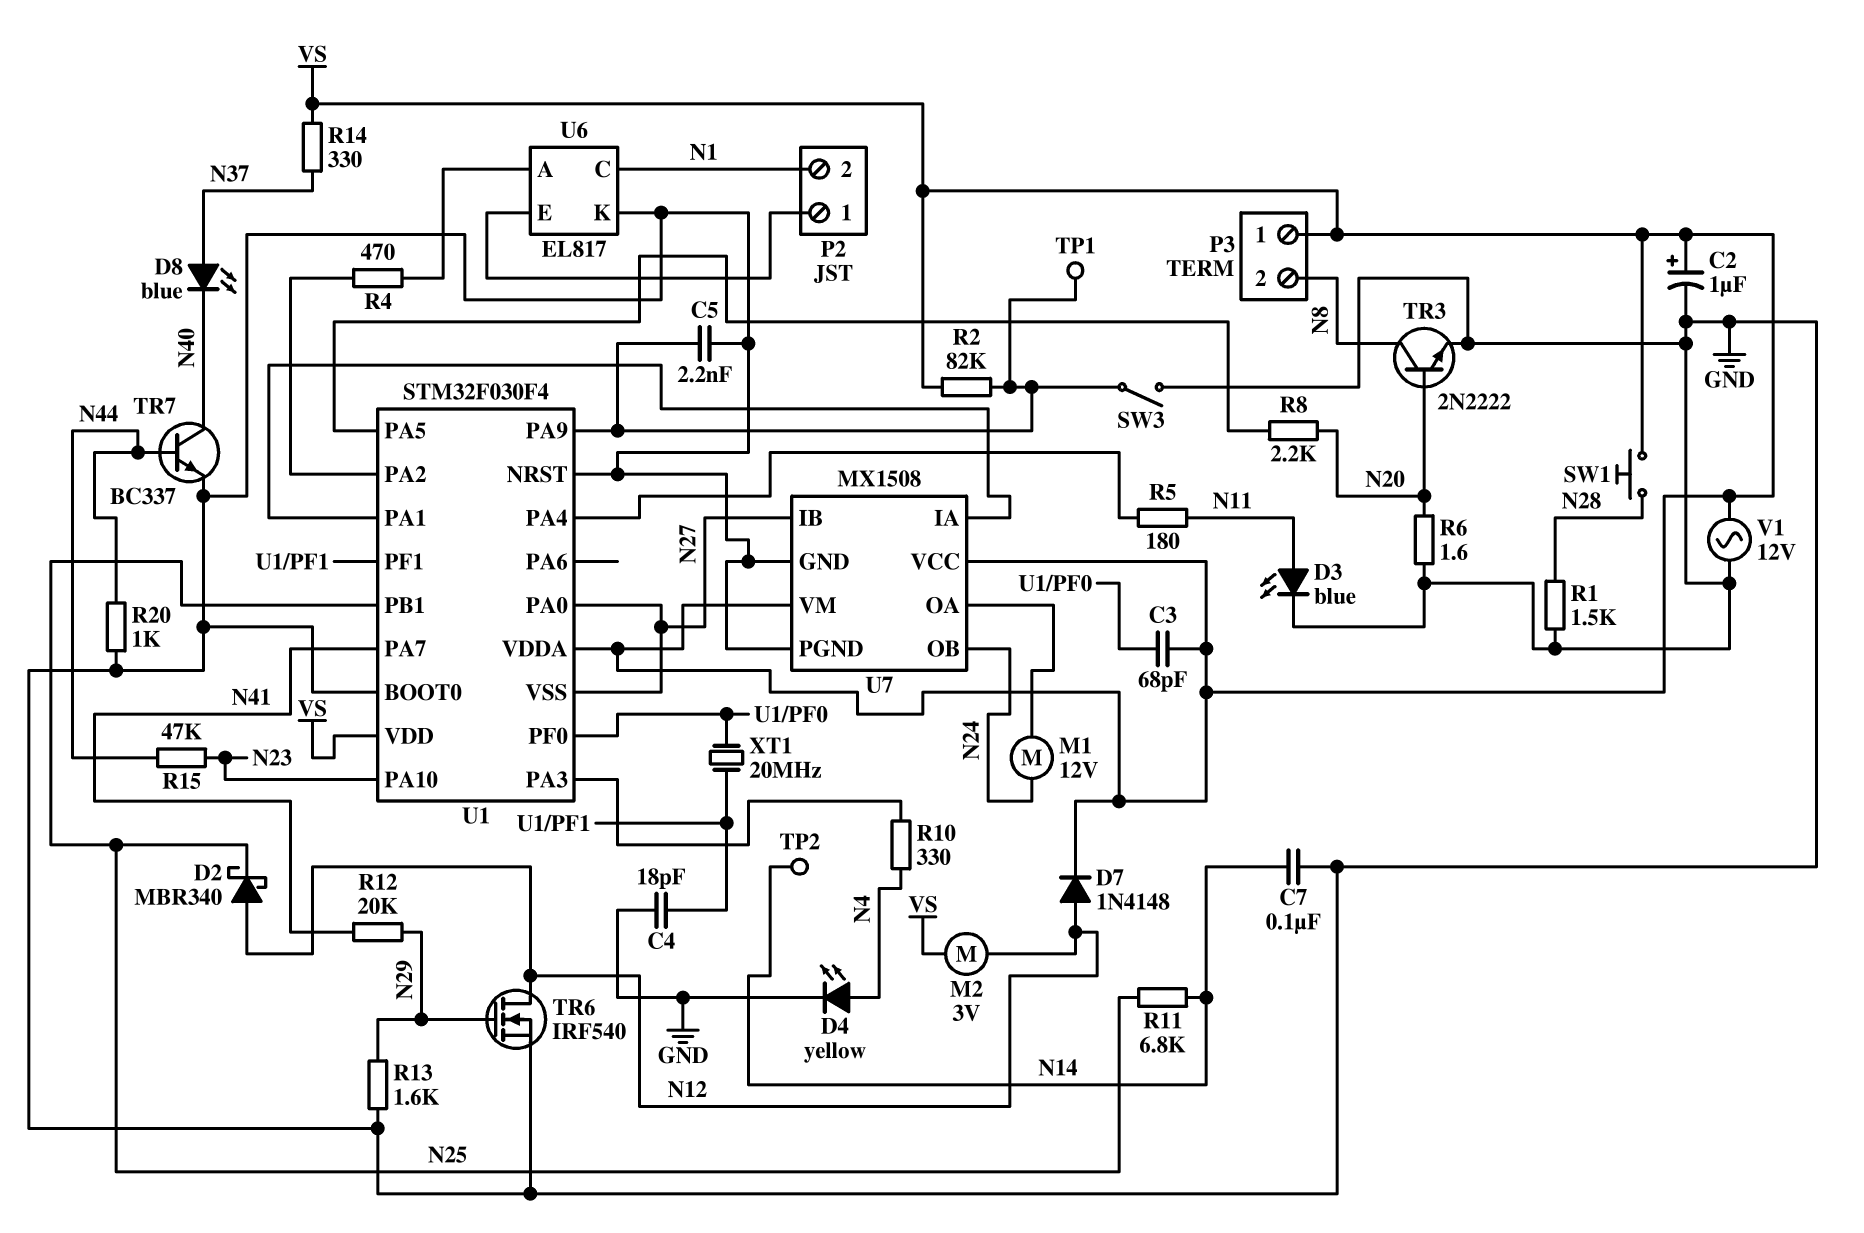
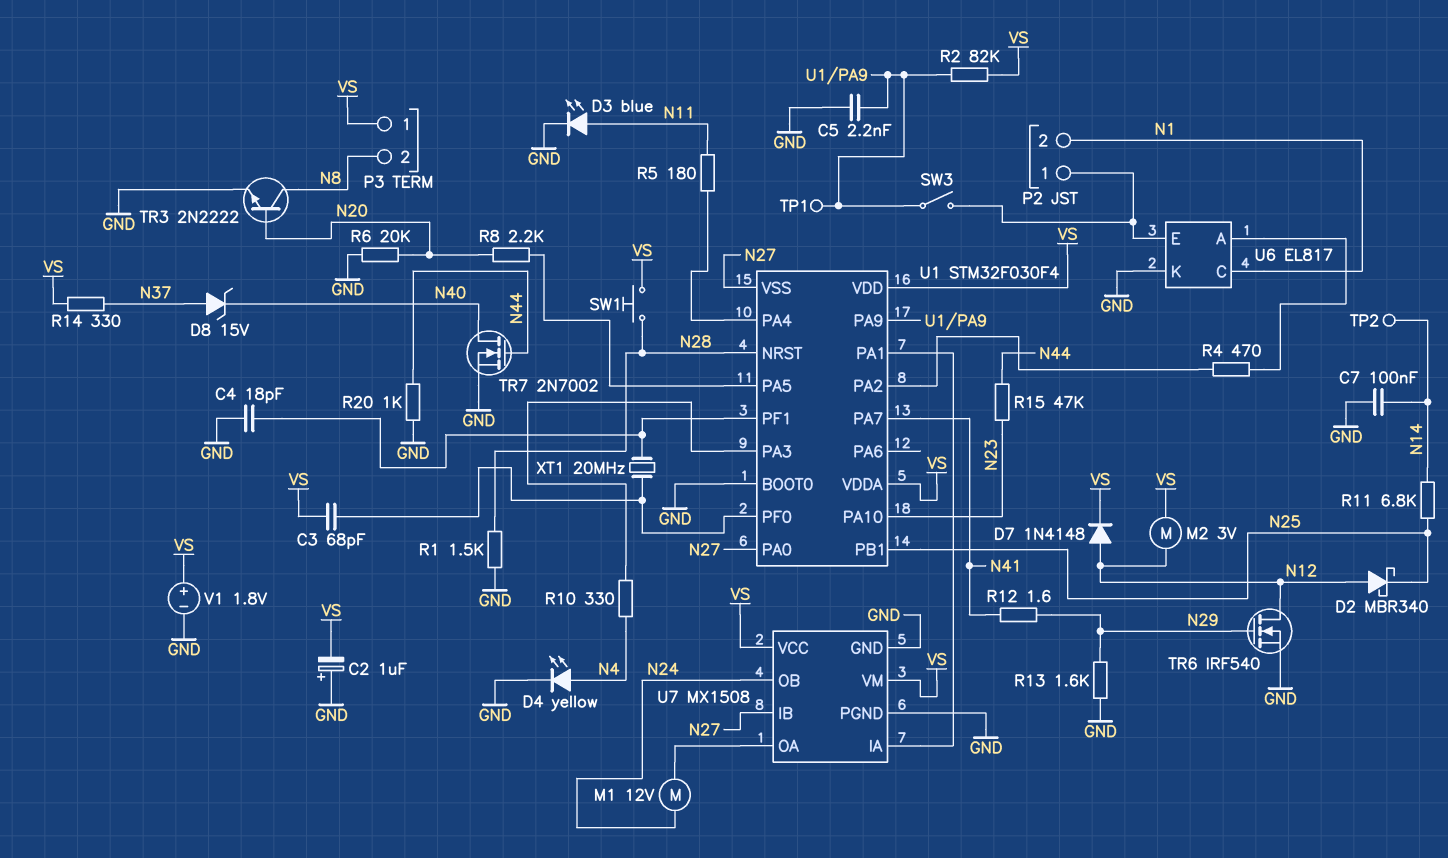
C2: 1uF (plus VS, minus GND) -> 1uF (plus GND, minus VS)
D8: LED blue (A N37, K N40) -> zener 15V (A N37, K N40)
R6: 1.6 (GND, N20) -> 20k (GND, N20)
R12: 20k (N29, N41) -> 1.6 (N29, N41)
SW3: switch (GND, U1/PA9) -> switch (P2/1, U1/PA9)
TR7: NPN BC337 (B N44, C N40, E GND) -> NMOS 2N7002 (G N44, D N40, S GND)
U1 pin NRST: GND -> N28
V1: AC 12V (GND, VS) -> 1.8V (plus VS, minus GND)

